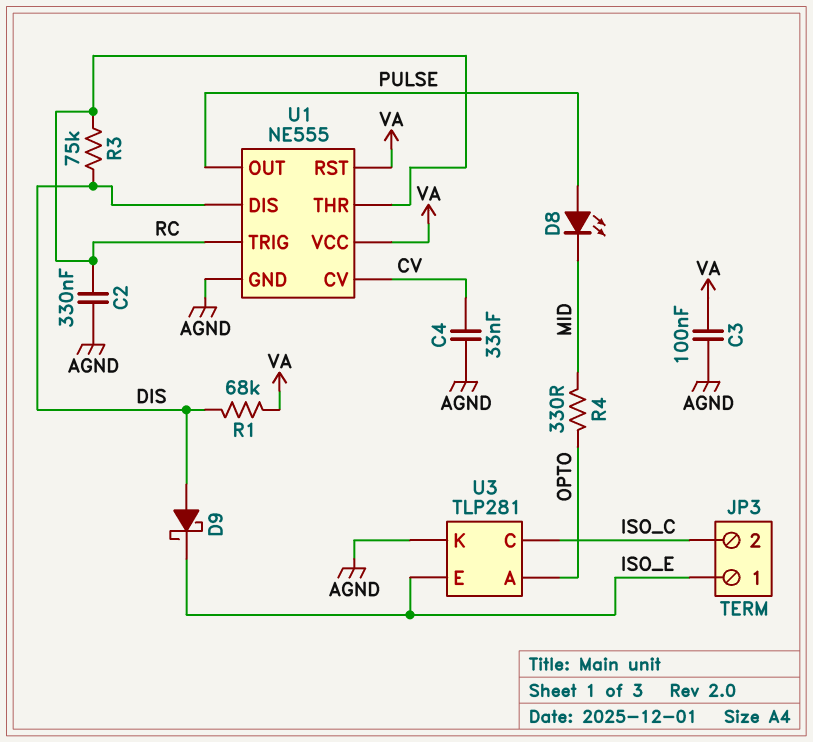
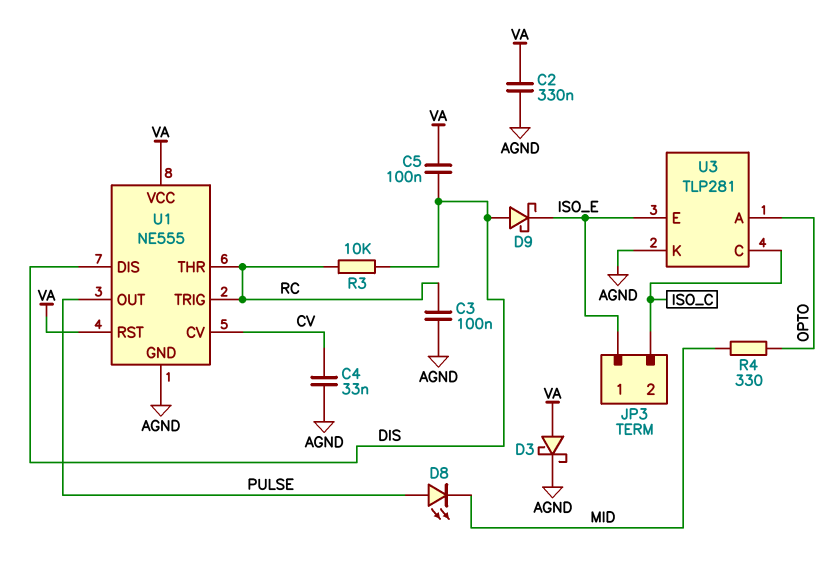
C2: 330nF (AGND, RC) -> 330nF (AGND, VA)
C3: 100nF (AGND, VA) -> 100nF (AGND, RC)
C5: none -> 100nF (DIS, VA)
D3: none -> schottky (A VA, K AGND)
R1: 68k (DIS, VA) -> none
R3: 75k (DIS, RC) -> 10k (DIS, RC)

